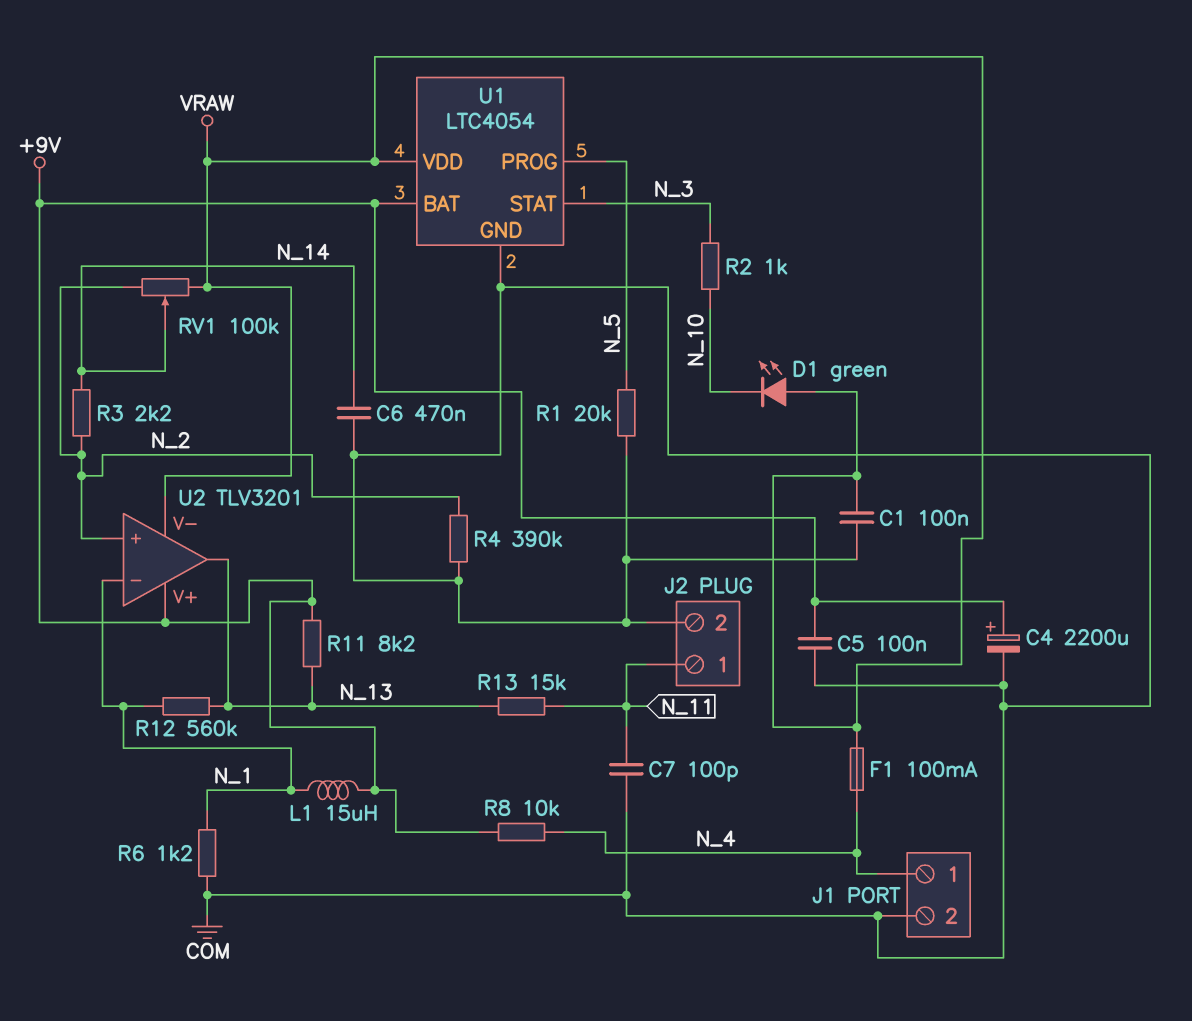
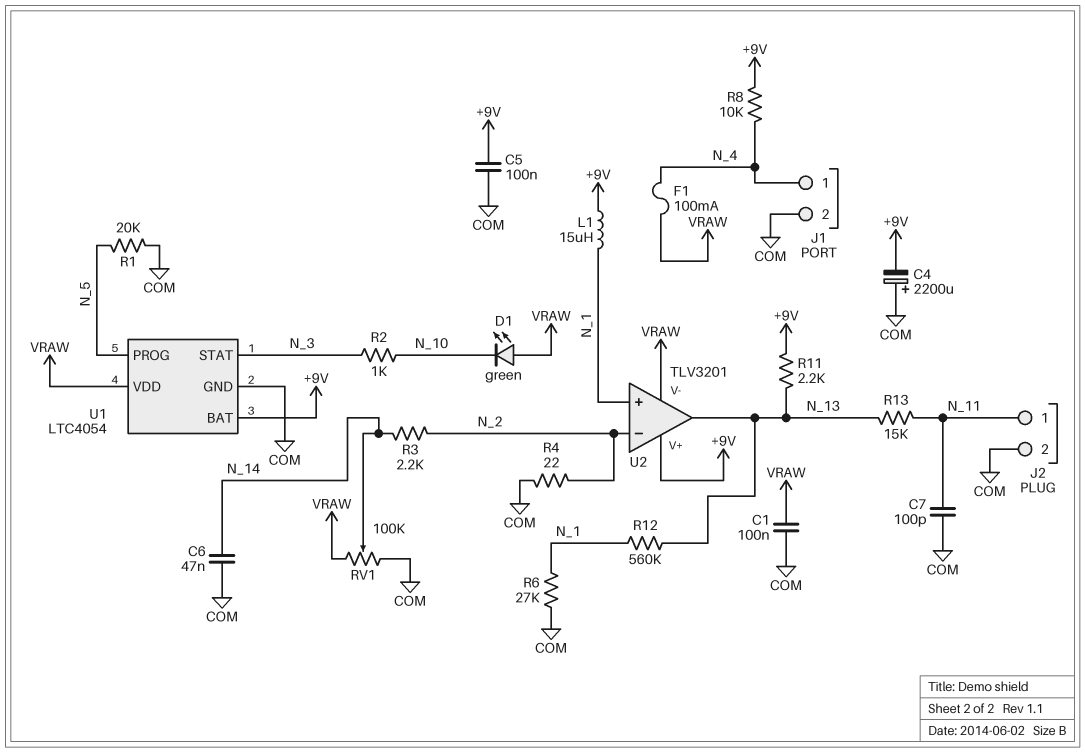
C4: 2200uF (plus +9V, minus COM) -> 2200uF (plus COM, minus +9V)
C6: 470nF (COM, N_14) -> 47nF (COM, N_14)
R4: 390k (COM, N_2) -> 22 (COM, N_2)
R6: 1.2k (COM, N_1) -> 27k (COM, N_1)
R11: 8.2k (+9V, N_13) -> 2.2k (+9V, N_13)
RV1: 100k (N_2, VRAW, wiper N_14) -> 100k (COM, VRAW, wiper N_14)
U2 pin in+: N_2 -> N_1
U2 pin in-: N_1 -> N_2

